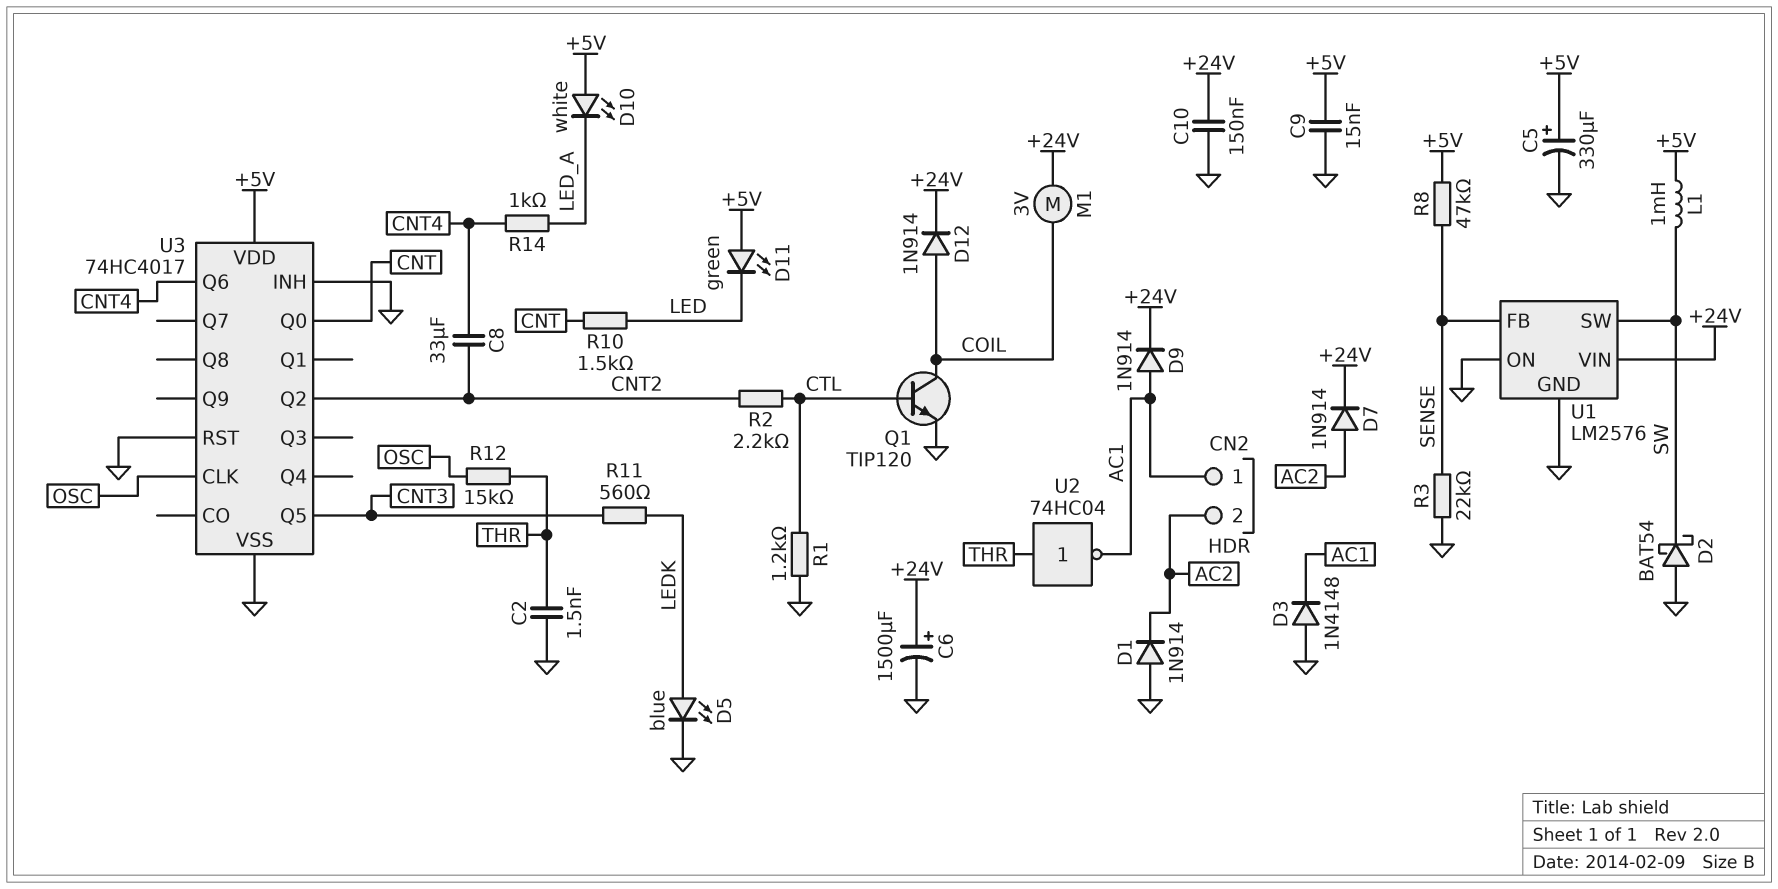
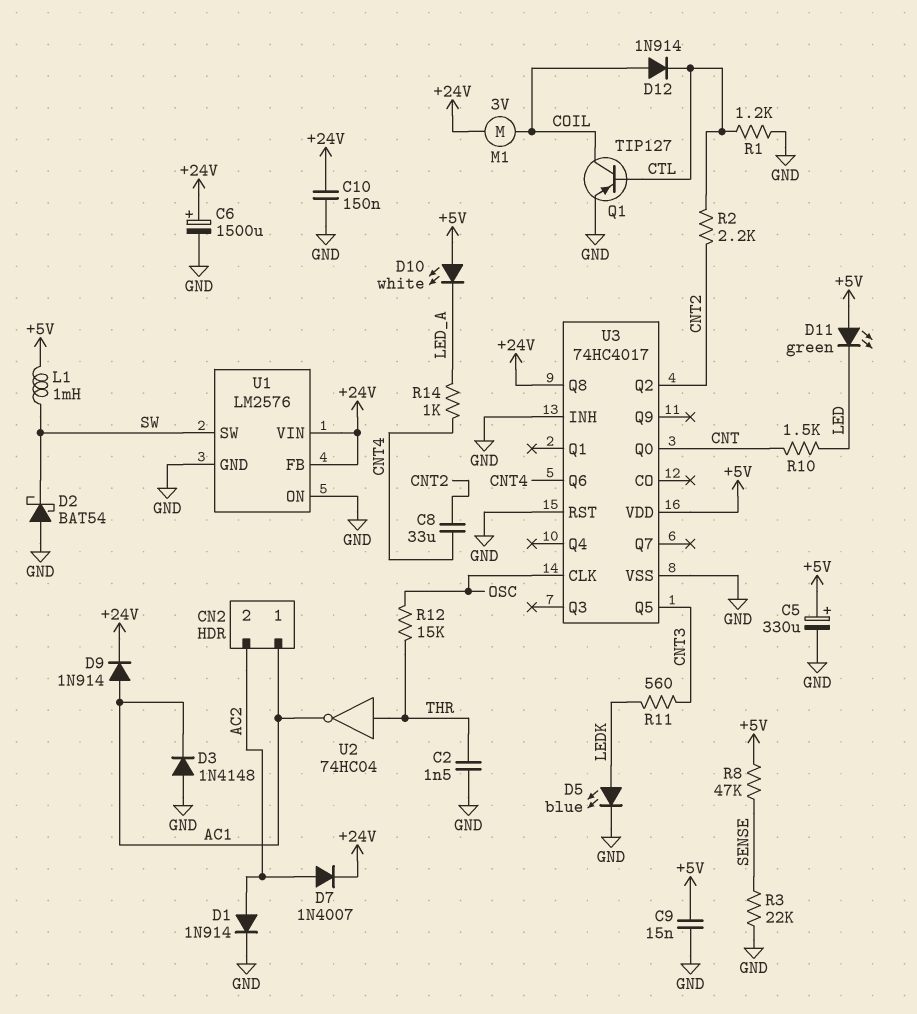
D1: diode 1N914 (A GND, K AC2) -> diode 1N914 (A AC2, K GND)
D7: diode 1N914 (A AC2, K +24V) -> diode 1N4007 (A AC2, K +24V)
D12: diode 1N914 (A COIL, K +24V) -> diode 1N914 (A COIL, K CTL)
Q1: NPN TIP120 (B CTL, C COIL, E GND) -> PNP TIP127 (B CTL, C COIL, E GND)
U1 pin FB: SENSE -> +24V
U3 pin Q8: none -> +24V

